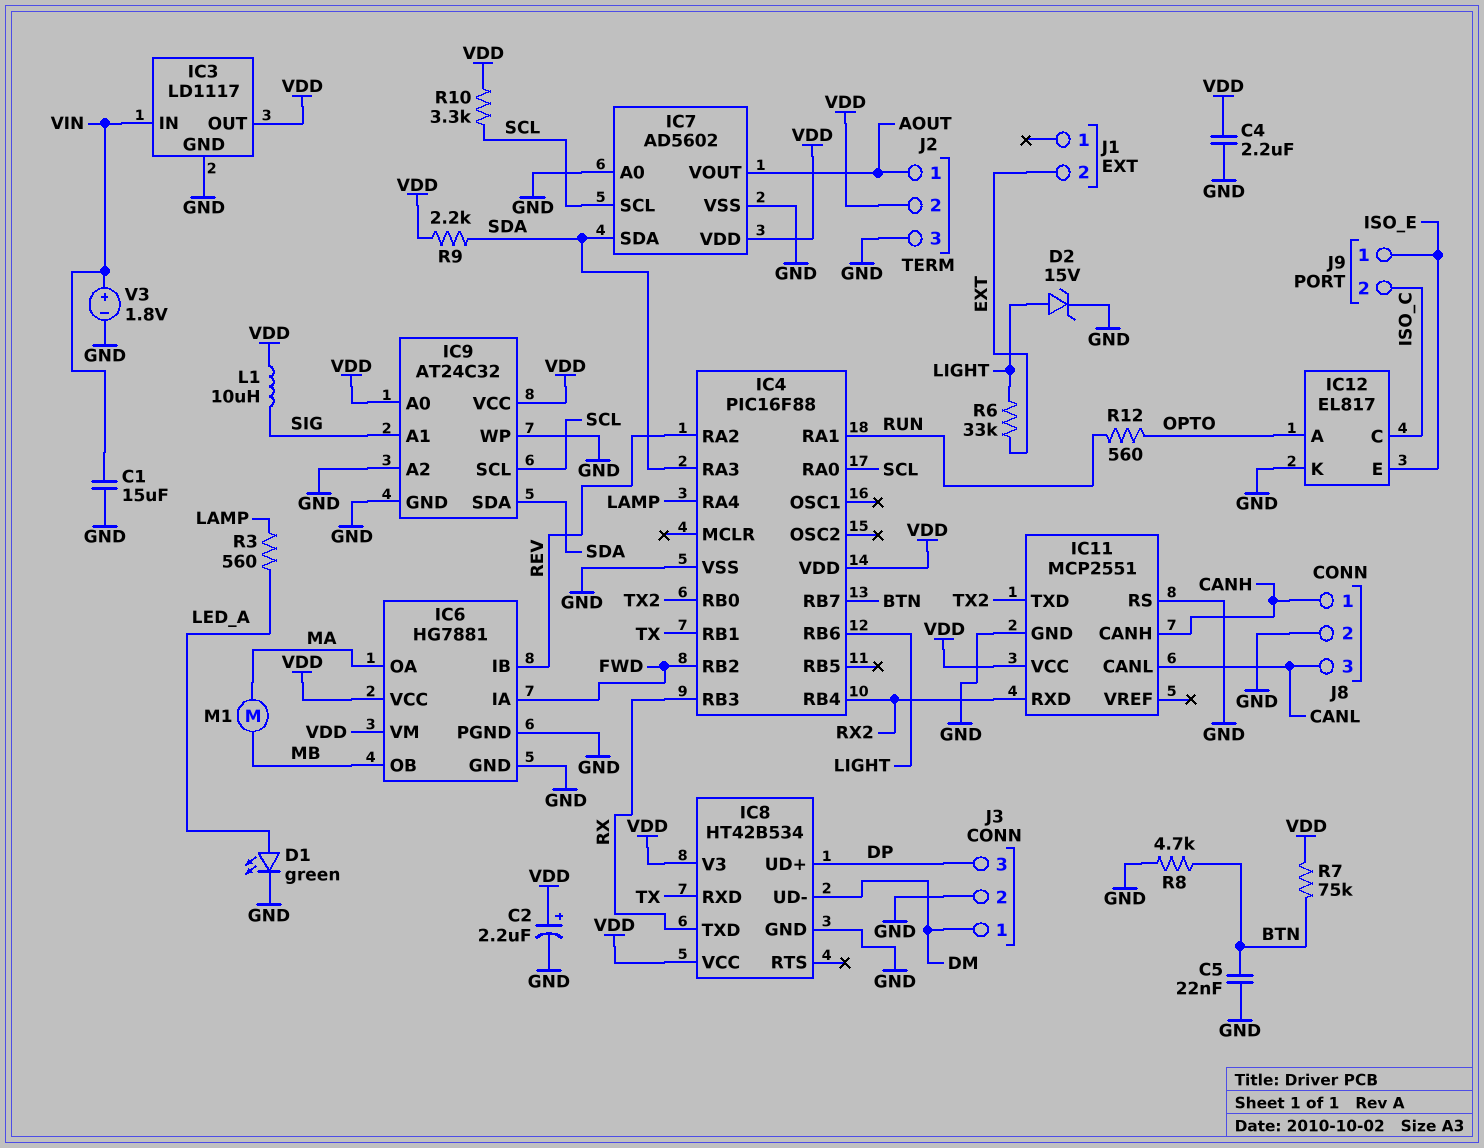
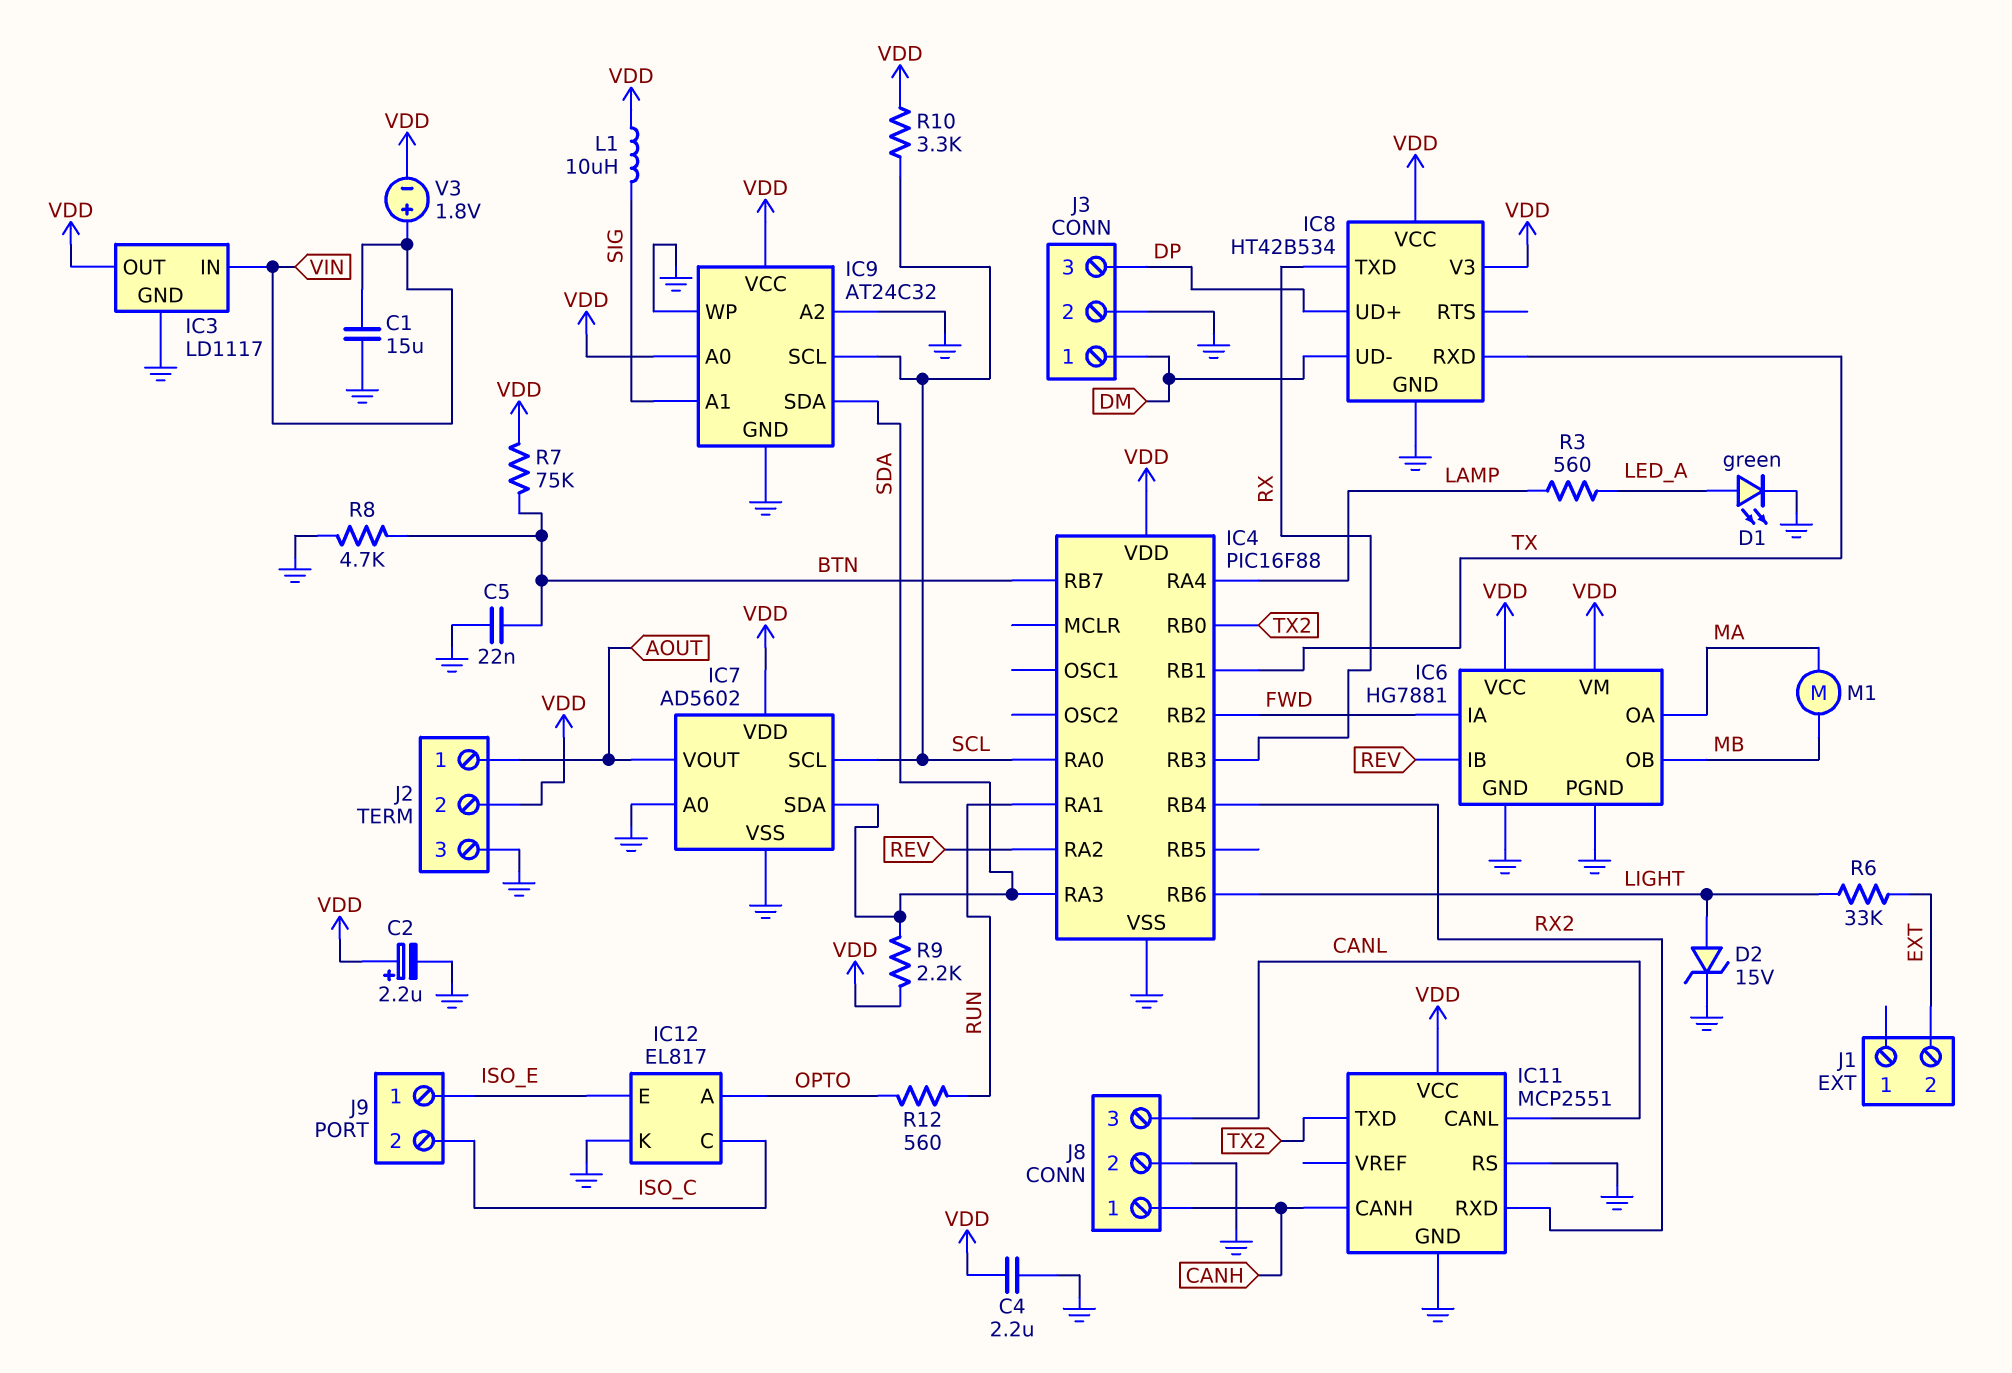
V3: 1.8V (plus VIN, minus GND) -> 1.8V (plus VIN, minus VDD)

